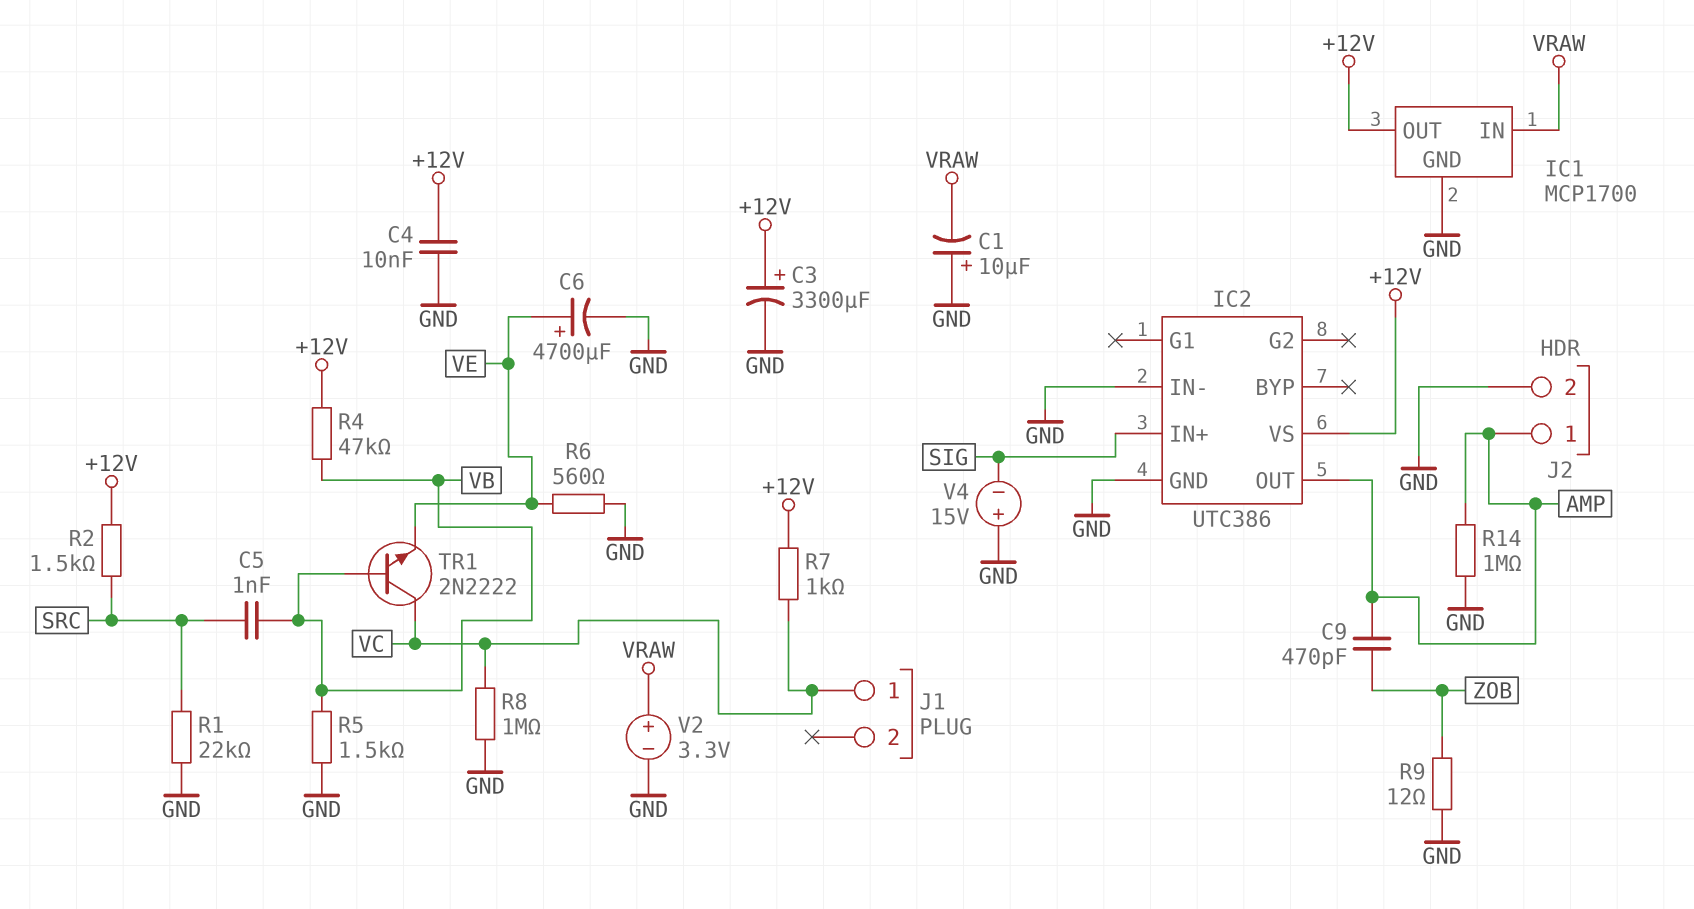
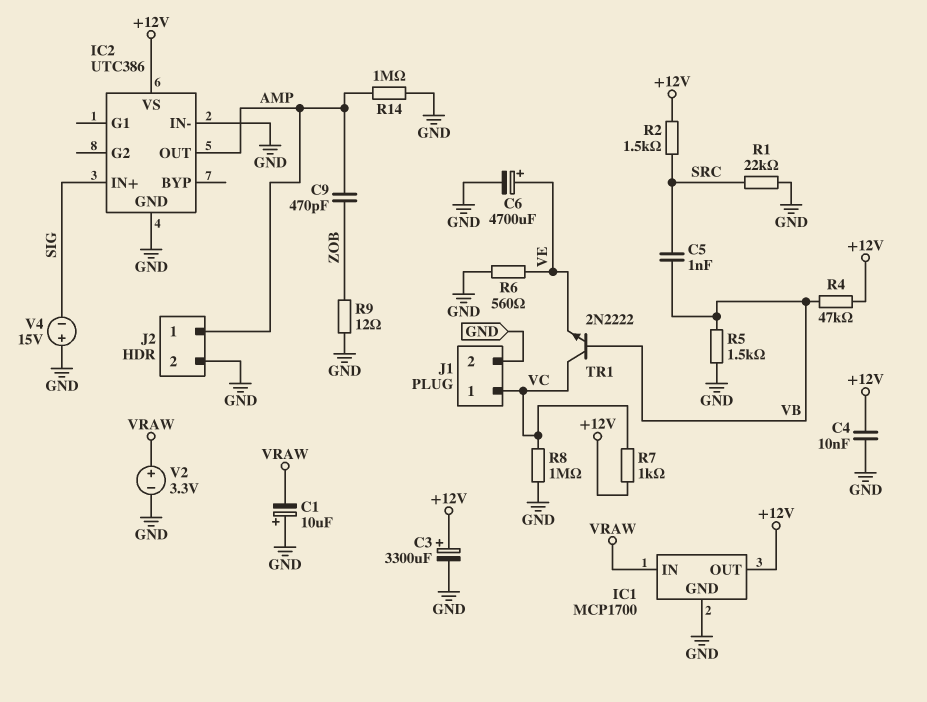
J1 pin 2: none -> GND

